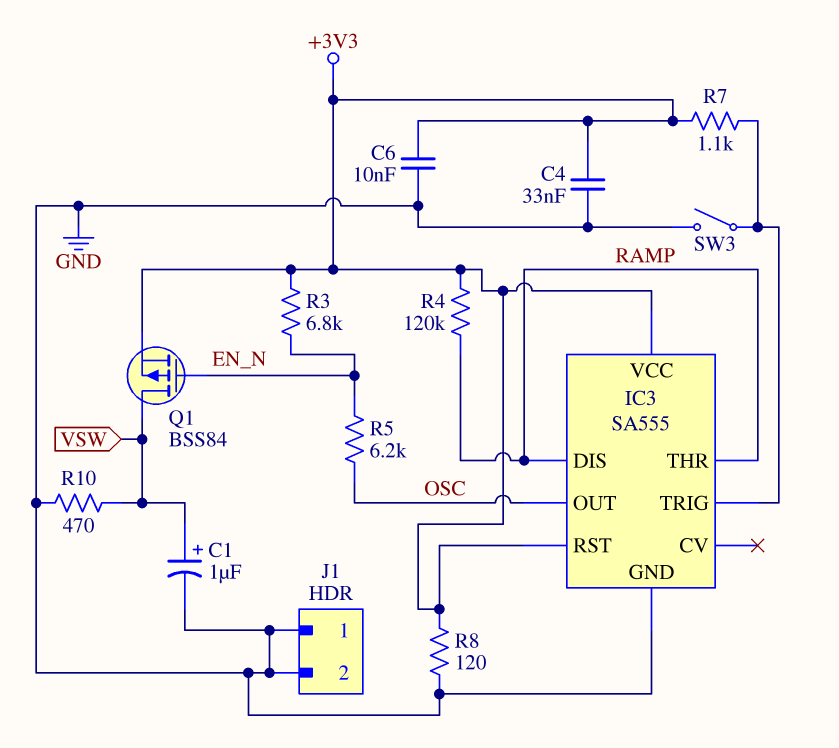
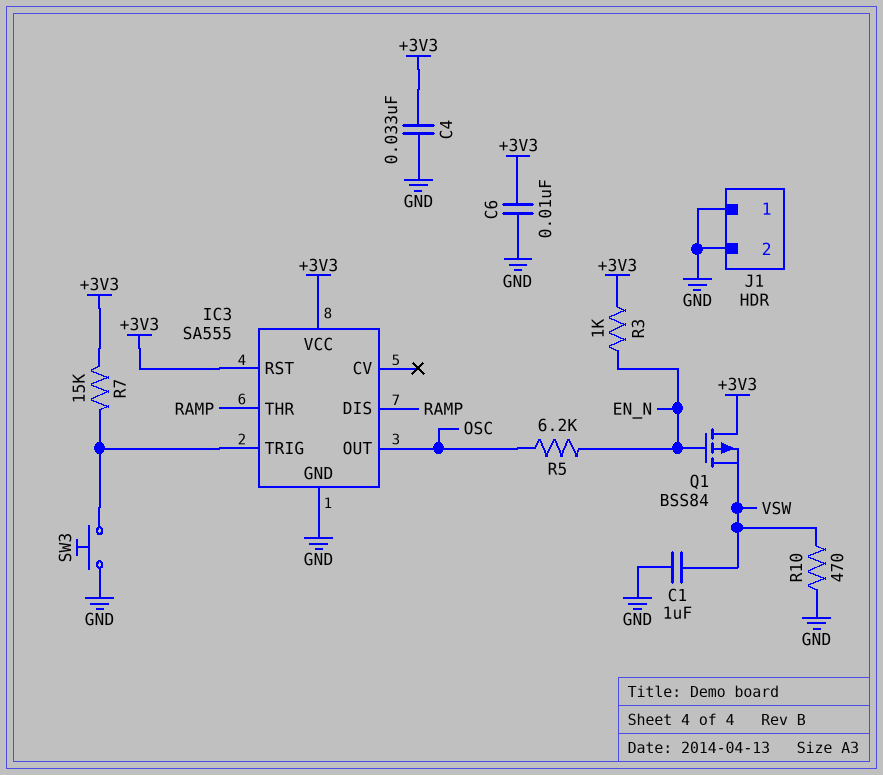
C1: 1uF (plus VSW, minus GND) -> 1uF (GND, VSW)
Q1: PMOS BSS84 (G EN_N, D VSW, S +3V3) -> PMOS BSS84 (G EN_N, D +3V3, S VSW)
R3: 6.8k (+3V3, EN_N) -> 1k (+3V3, EN_N)
R4: 120k (+3V3, RAMP) -> none
R7: 1.1k (+3V3, IC3/TRIG) -> 15k (+3V3, IC3/TRIG)
R8: 120 (+3V3, GND) -> none
SW3: switch (GND, IC3/TRIG) -> button (GND, IC3/TRIG)

